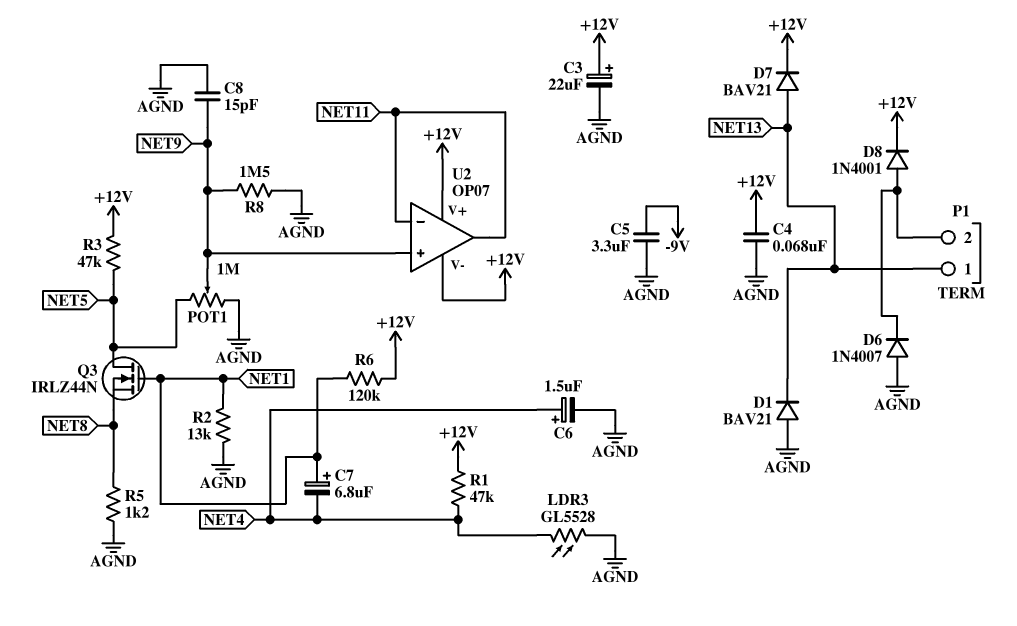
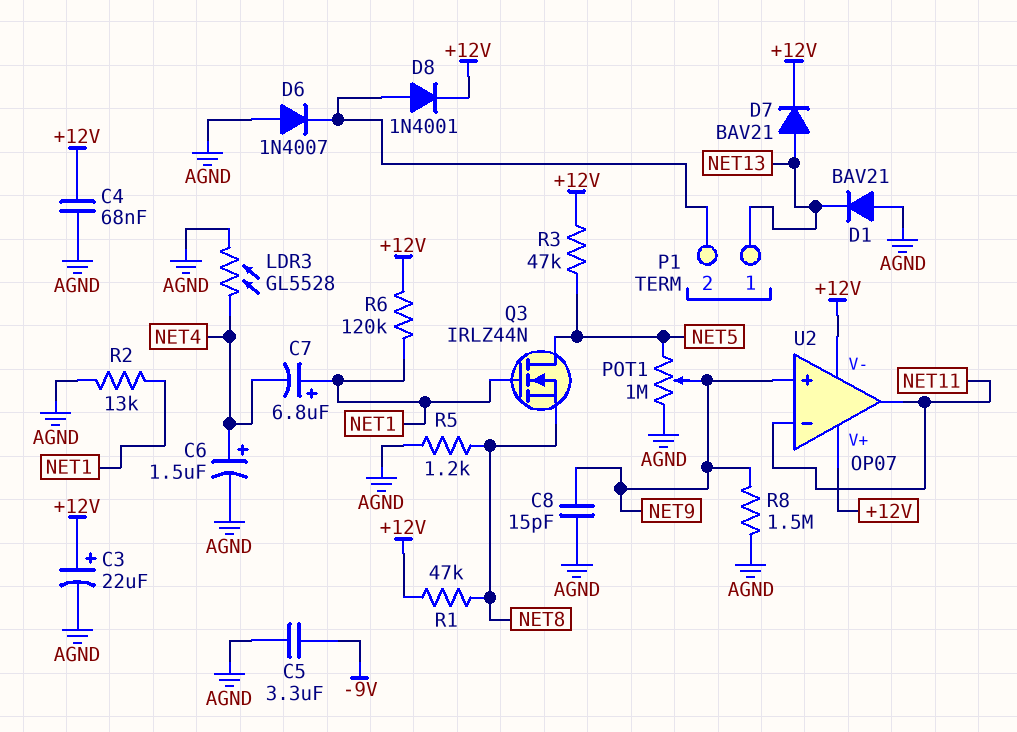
R1: 47k (+12V, NET4) -> 47k (+12V, NET8)

